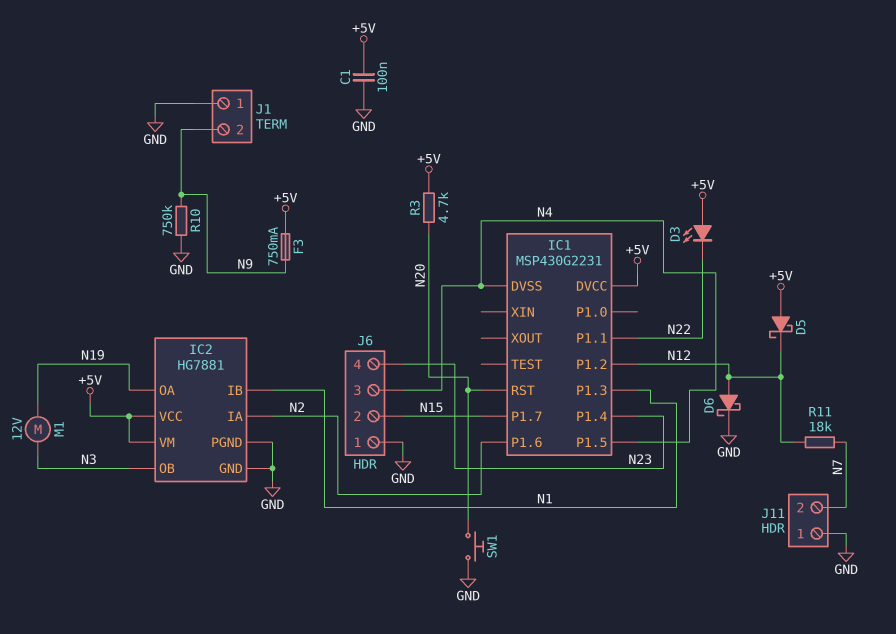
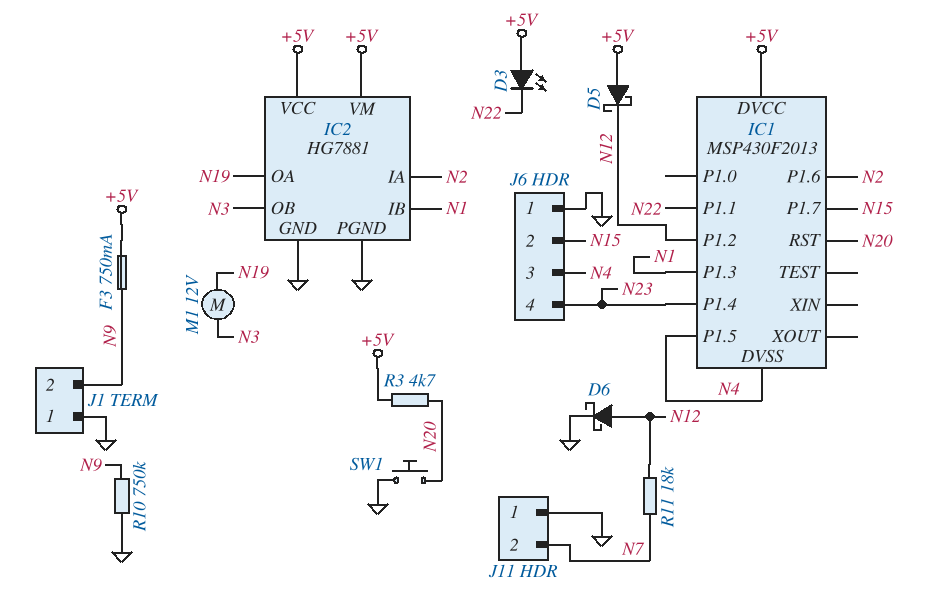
C1: 100nF (+5V, GND) -> none
IC1: MSP430G2231 -> MSP430F2013

